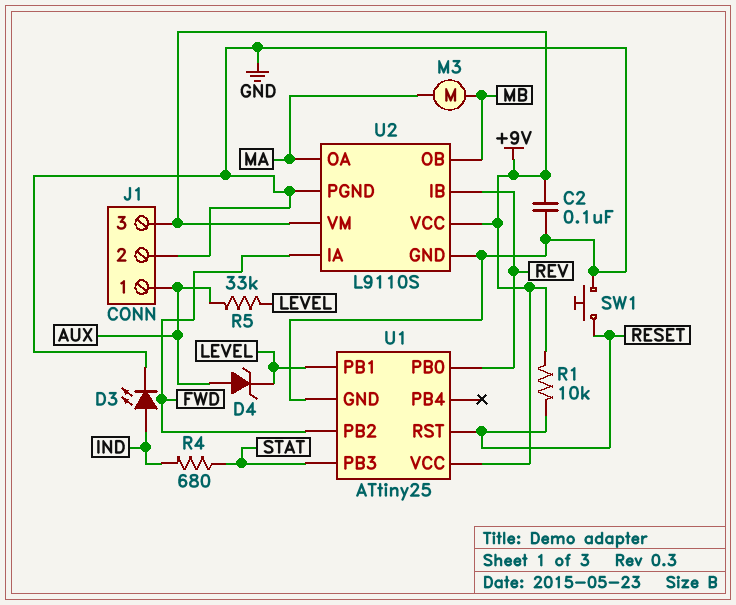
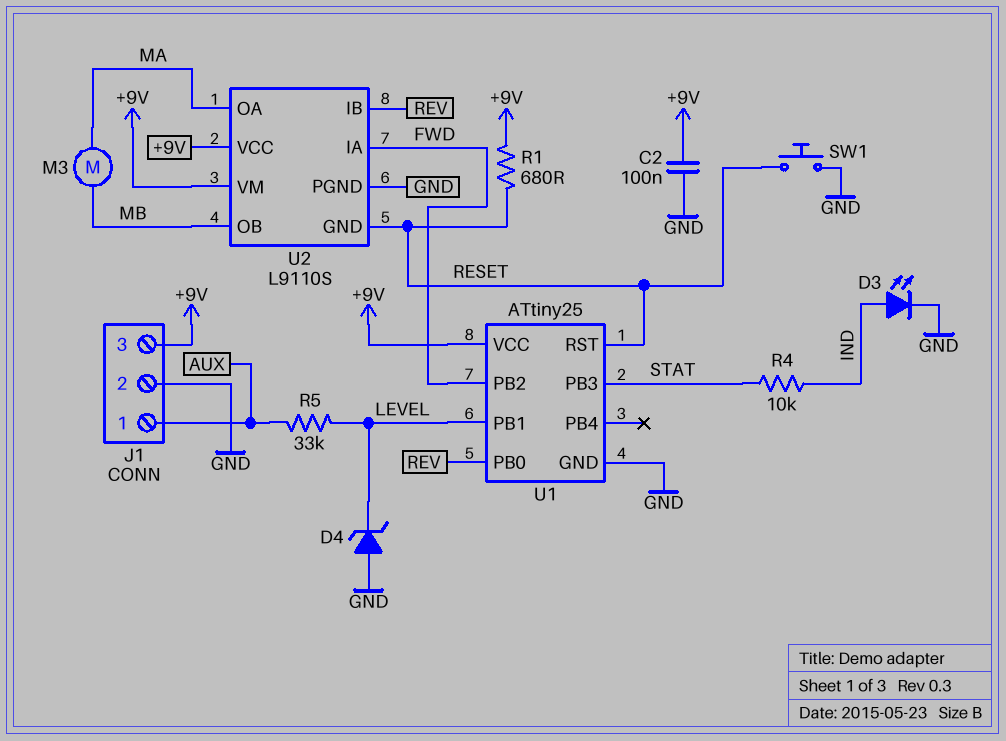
D4: zener (A AUX, K LEVEL) -> zener (A GND, K LEVEL)
R1: 10k (+9V, RESET) -> 680 (+9V, RESET)
R4: 680 (IND, STAT) -> 10k (IND, STAT)
U2 pin GND: GND -> RESET

